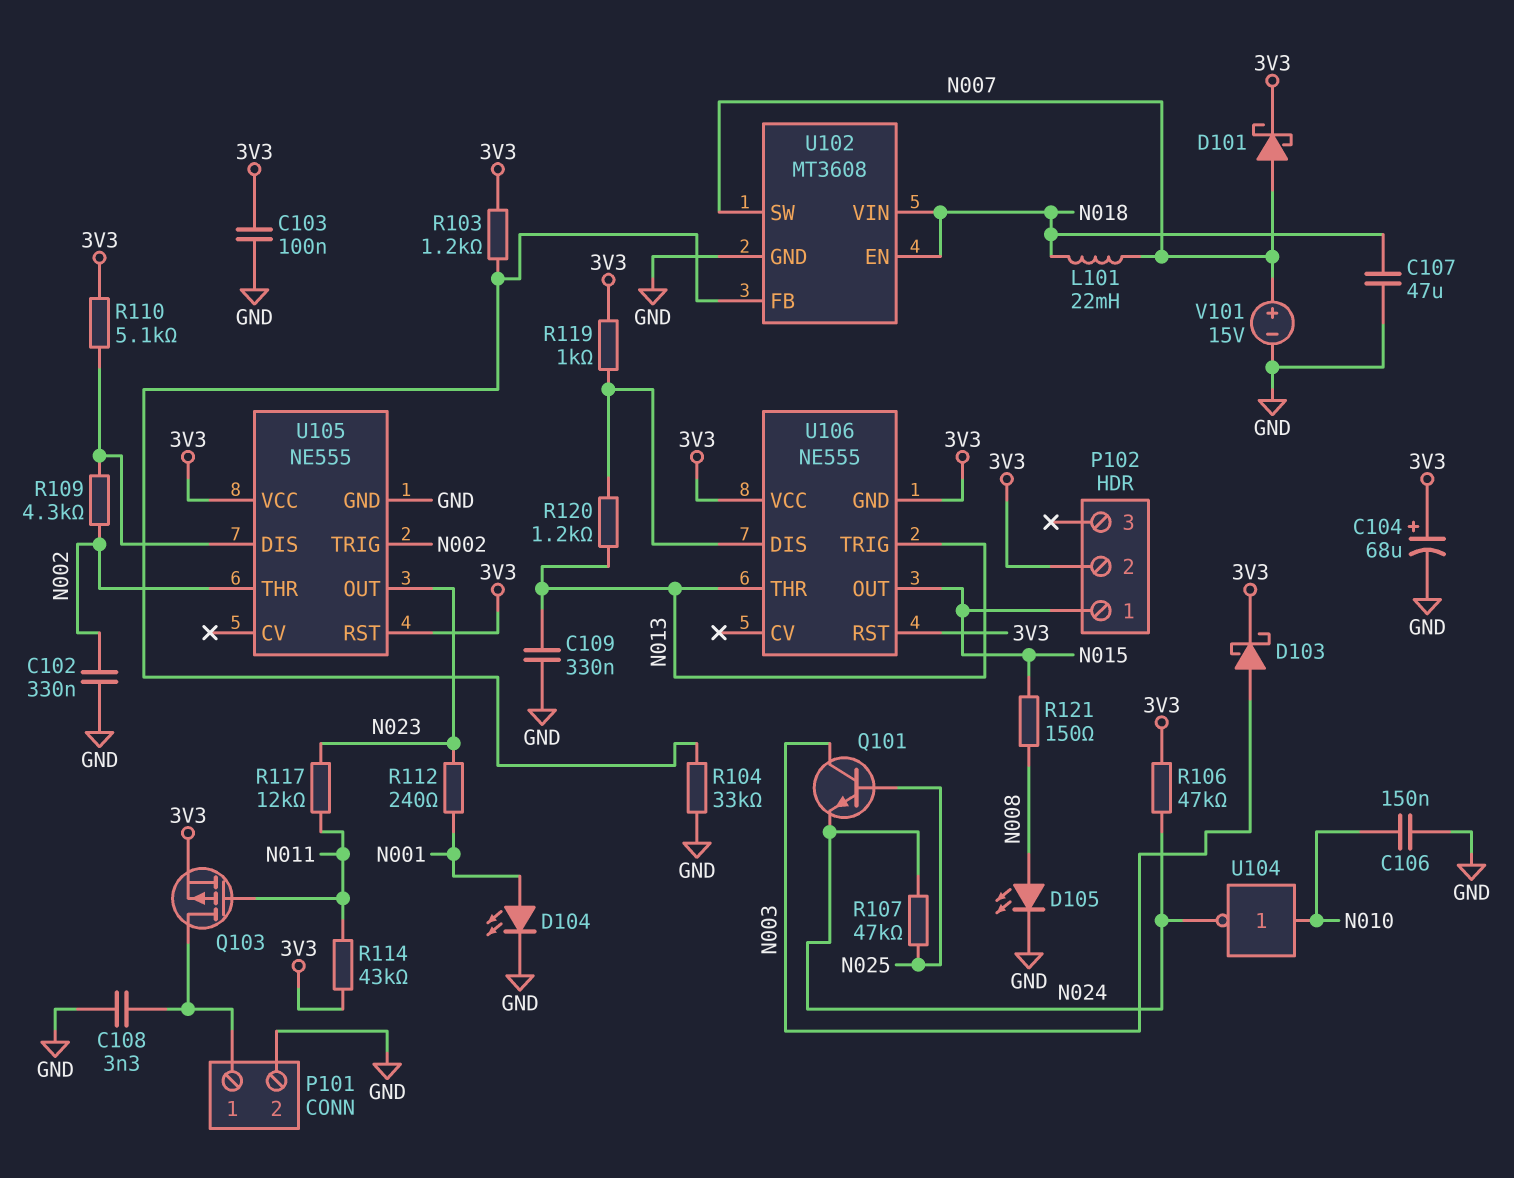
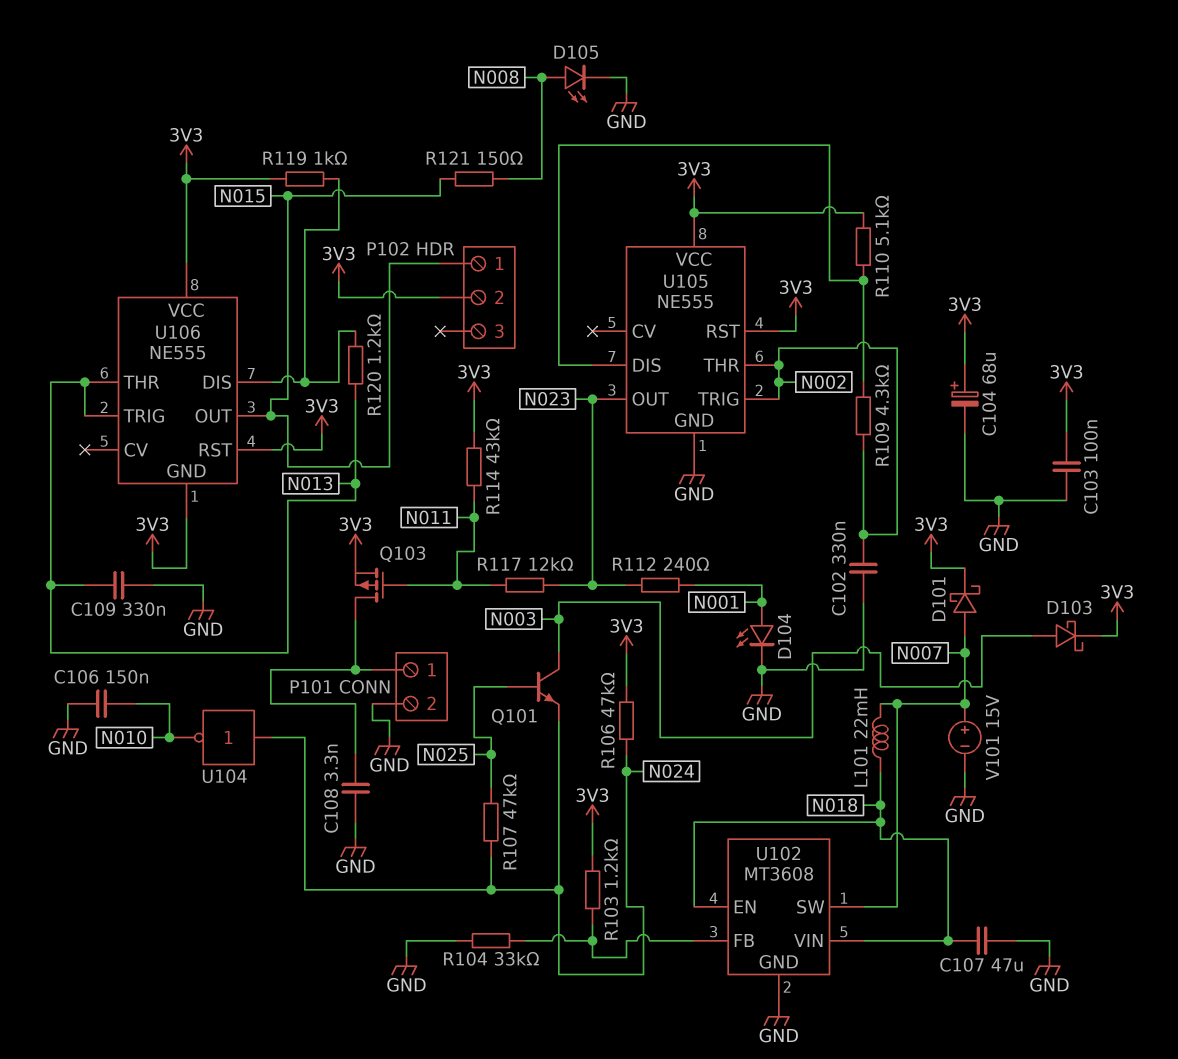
U104: NOT (in N010, out N024) -> NOT (in N024, out N010)

